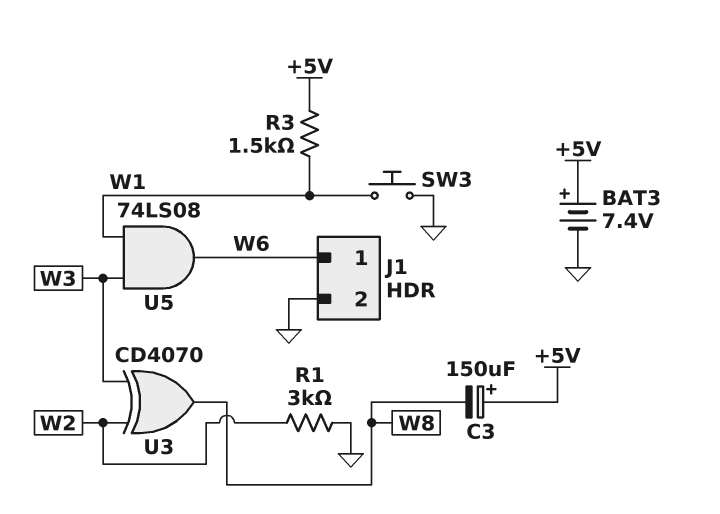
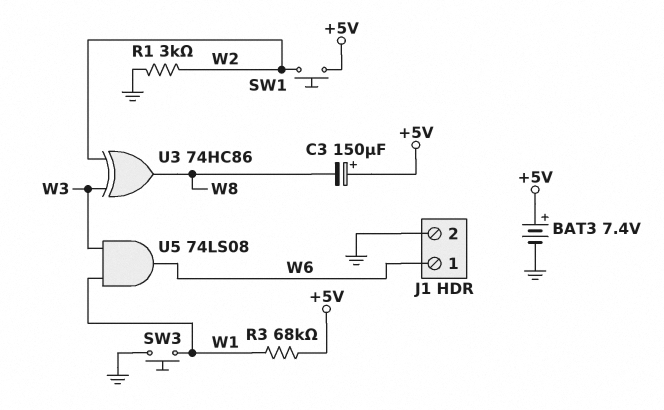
R3: 1.5k (+5V, W1) -> 68k (+5V, W1)
SW1: none -> button (+5V, W2)
U3: XOR CD4070 (in W2, in W3, out W8) -> XOR 74HC86 (in W2, in W3, out W8)

